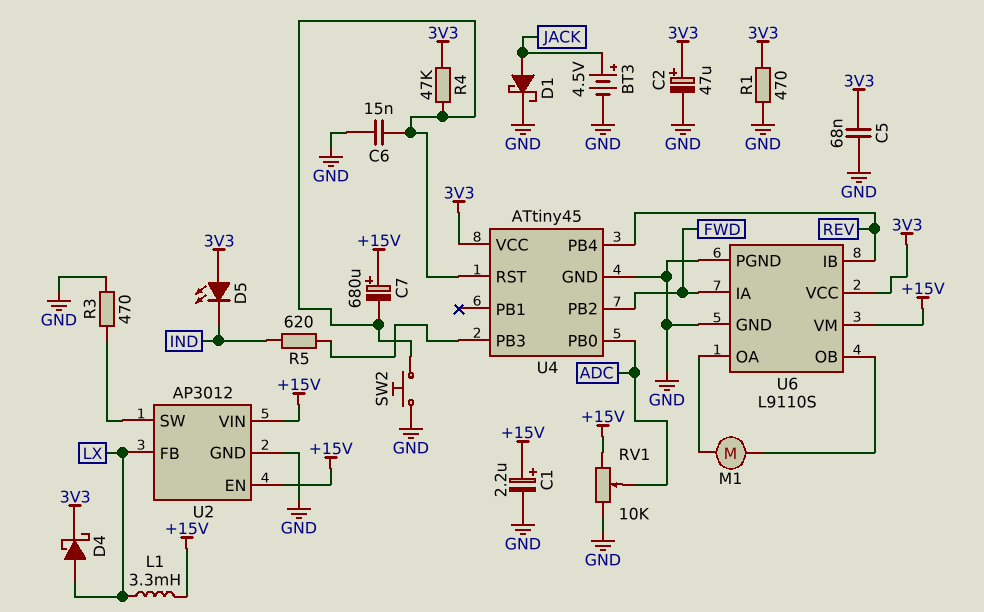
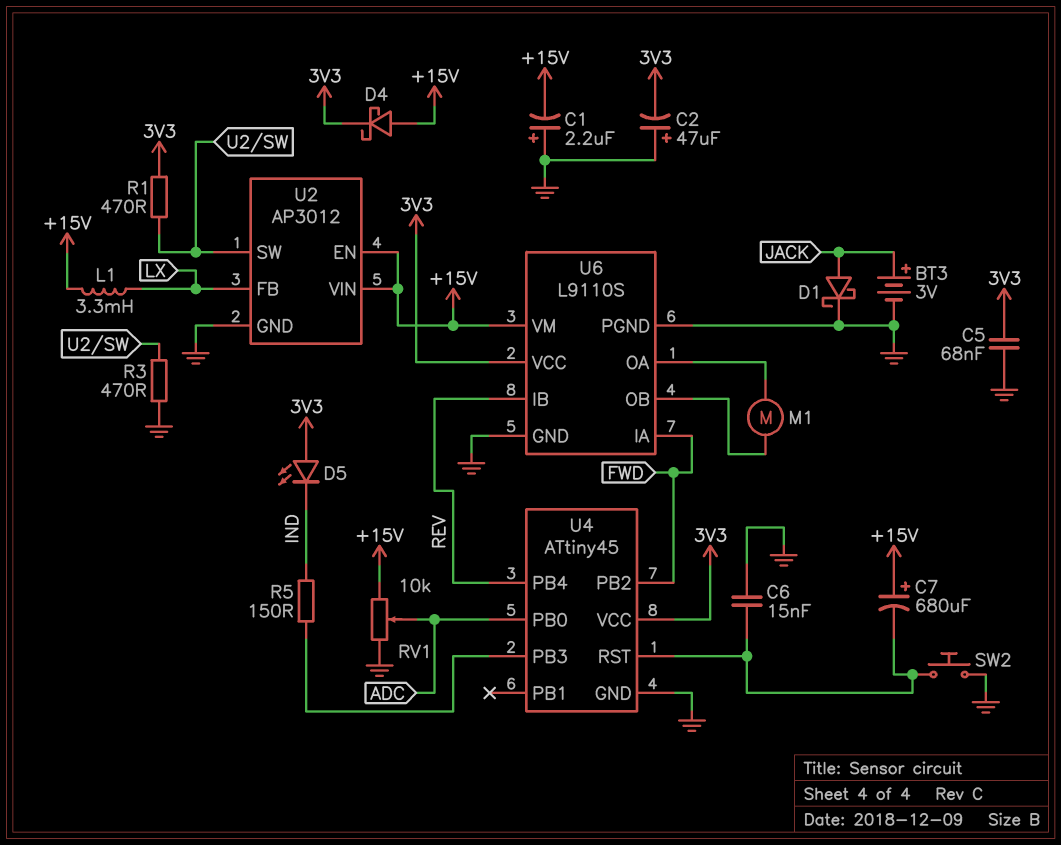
BT3: 4.5V (plus JACK, minus GND) -> 3V (plus JACK, minus GND)
C1: 2.2uF (plus +15V, minus GND) -> 2.2uF (plus GND, minus +15V)
C2: 47uF (plus 3V3, minus GND) -> 47uF (plus GND, minus 3V3)
D4: schottky (A LX, K 3V3) -> schottky (A +15V, K 3V3)
R1: 470 (3V3, GND) -> 470 (3V3, U2/SW)
R4: 47k (3V3, U4/RST) -> none
R5: 620 (IND, U4/PB3) -> 150 (IND, U4/PB3)

